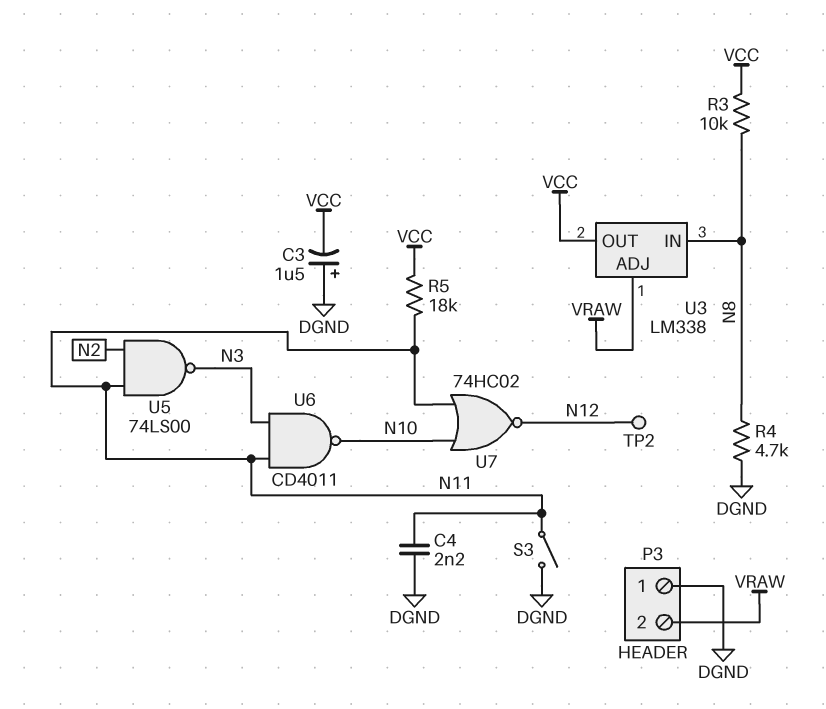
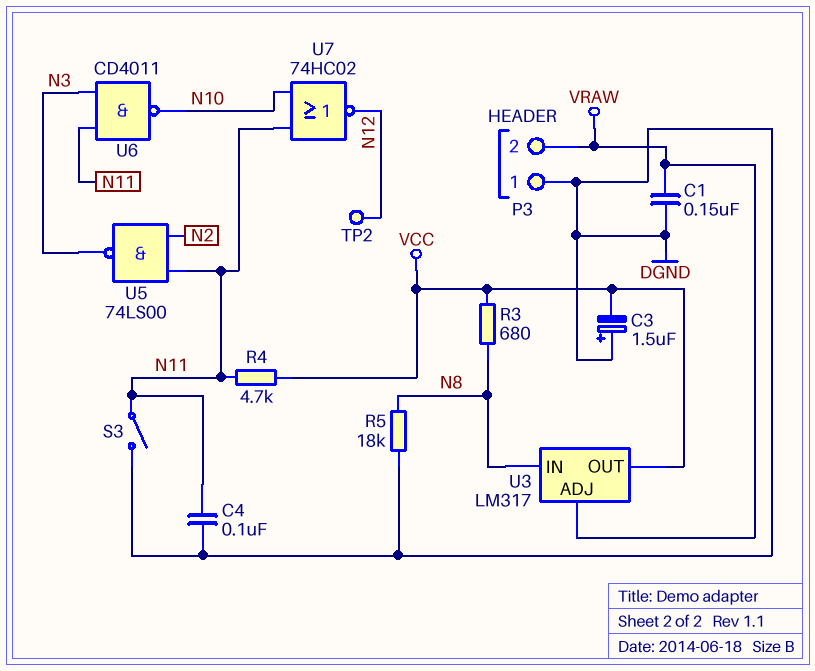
C1: none -> 150nF (DGND, VRAW)
C4: 2.2nF (DGND, N11) -> 100nF (DGND, N11)
R3: 10k (N8, VCC) -> 680 (N8, VCC)
R4: 4.7k (DGND, N8) -> 4.7k (N11, VCC)
R5: 18k (N11, VCC) -> 18k (DGND, N8)
U3: LM338 -> LM317

